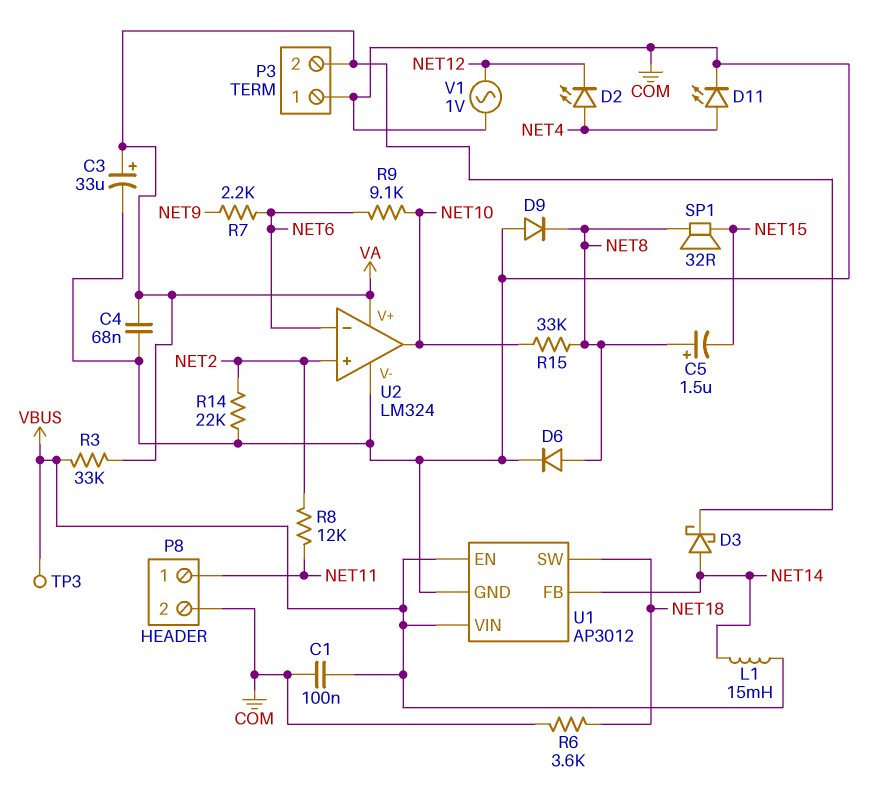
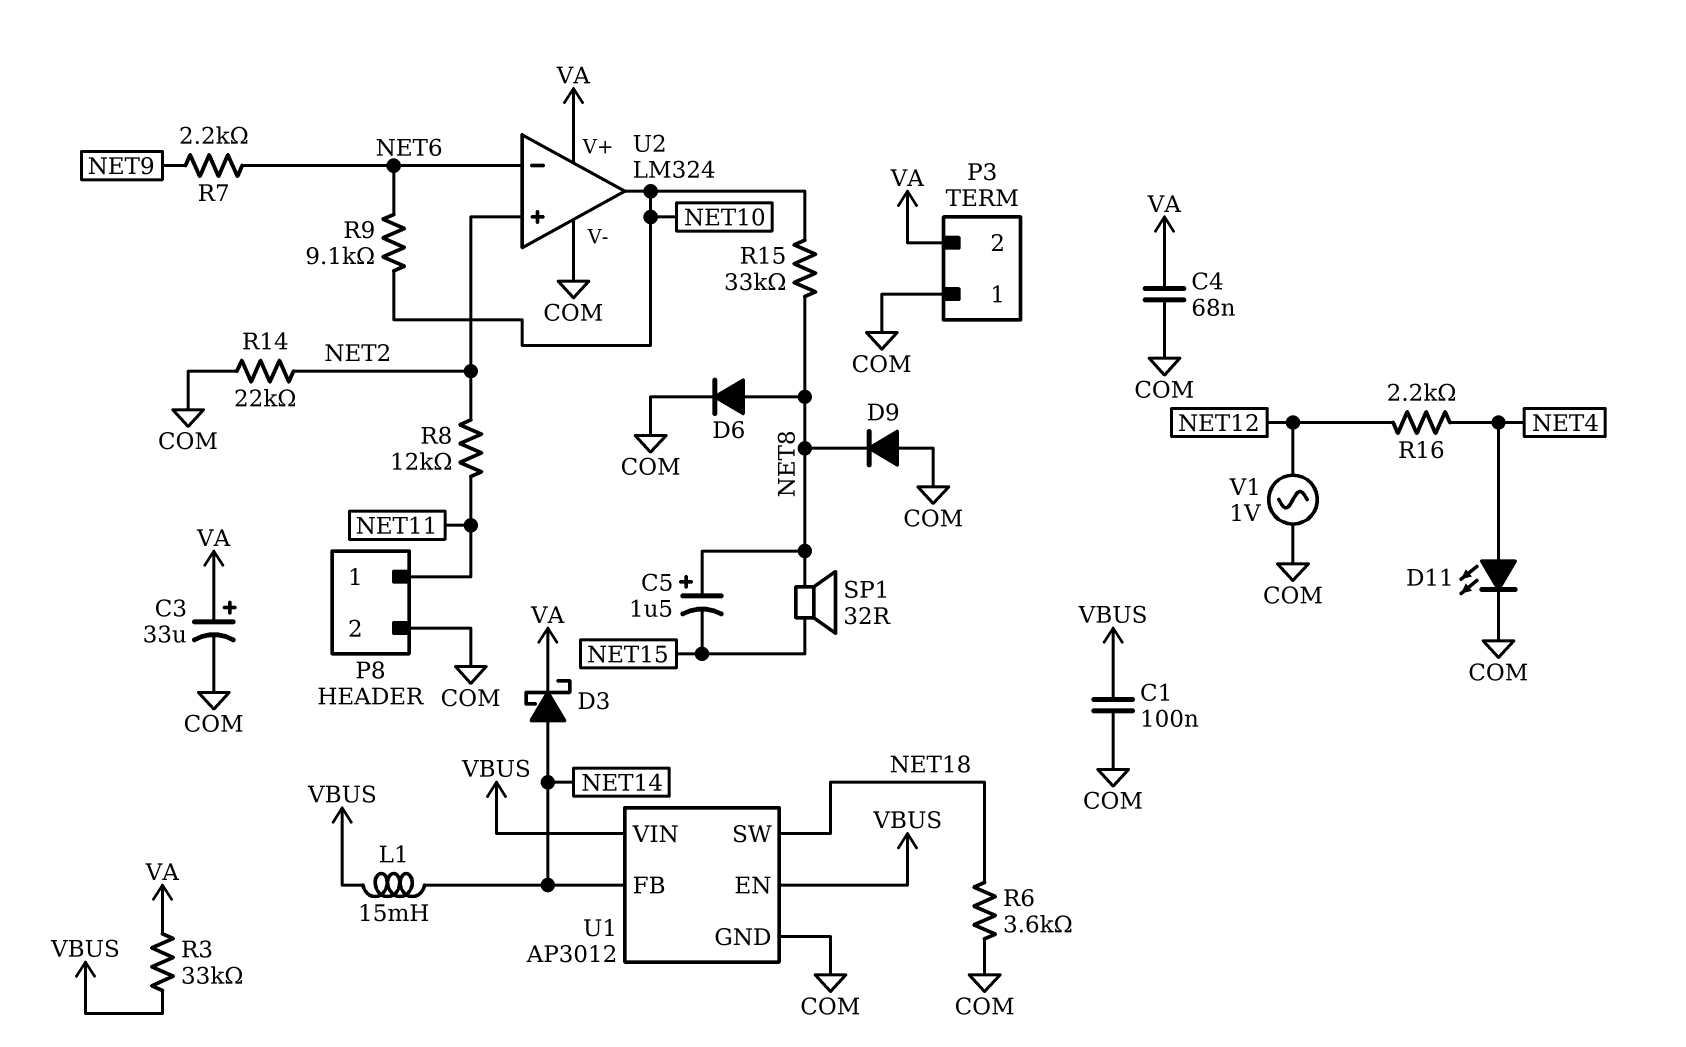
D2: LED (A NET4, K NET12) -> none
R16: none -> 2.2k (NET4, NET12)
TP3: test point (VBUS) -> none

